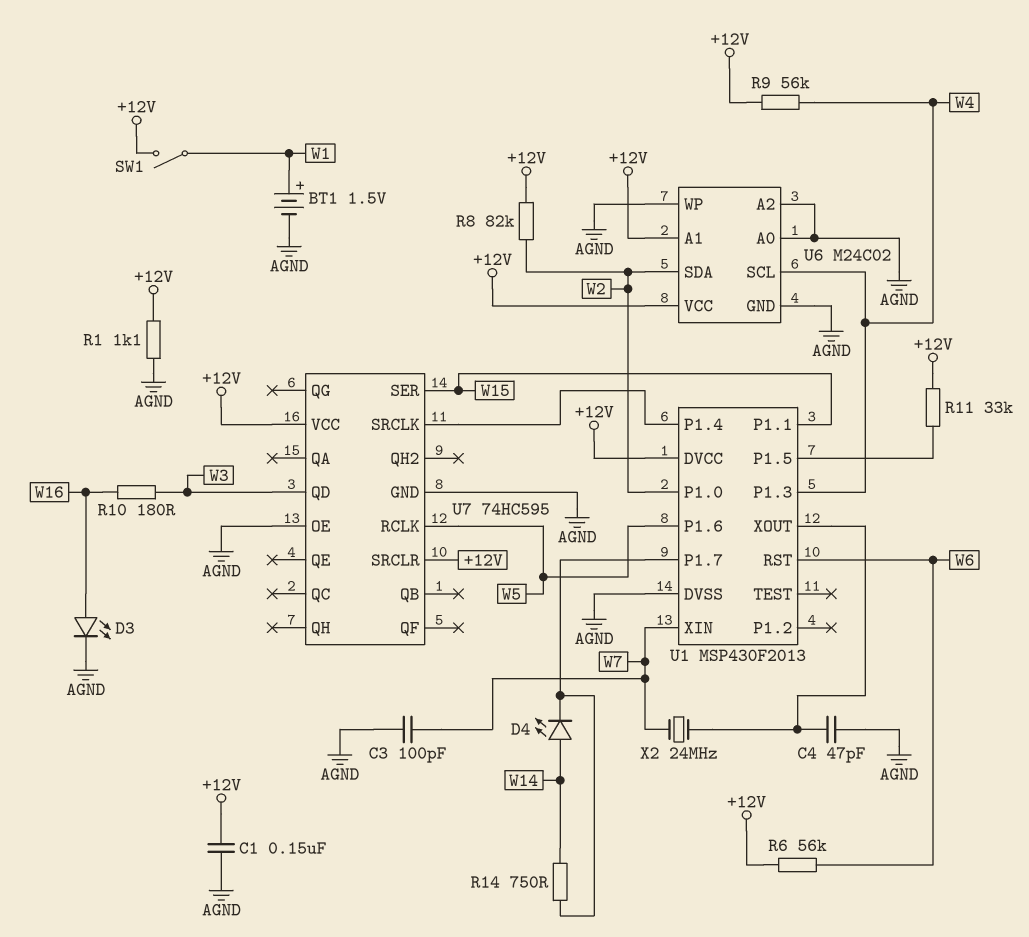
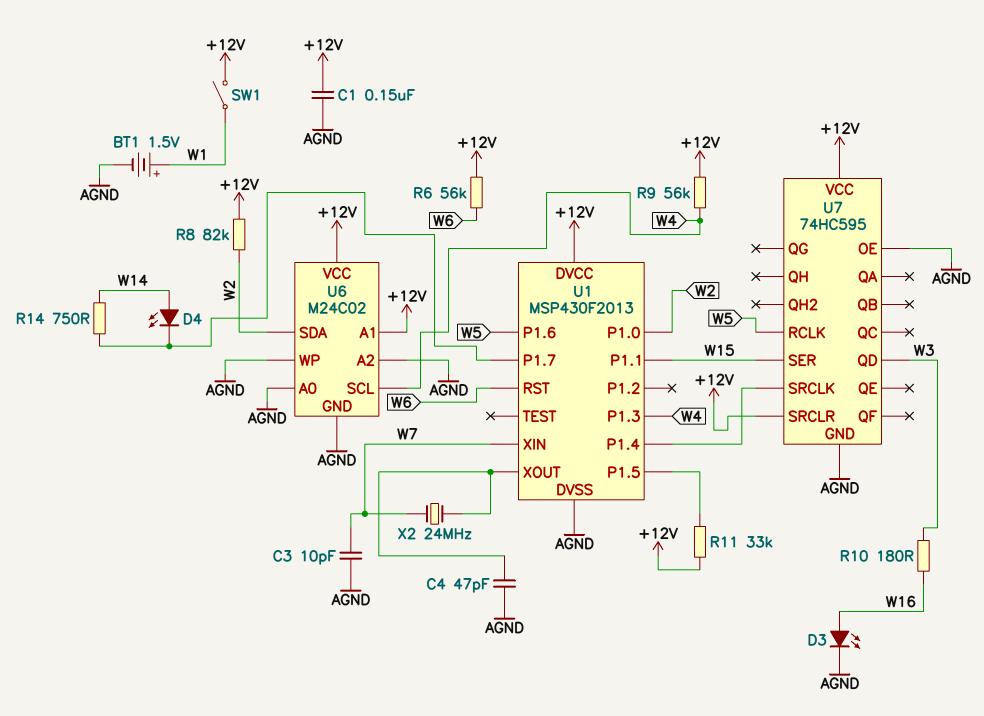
C3: 100pF (AGND, W7) -> 10pF (AGND, W7)
R1: 1.1k (+12V, AGND) -> none

